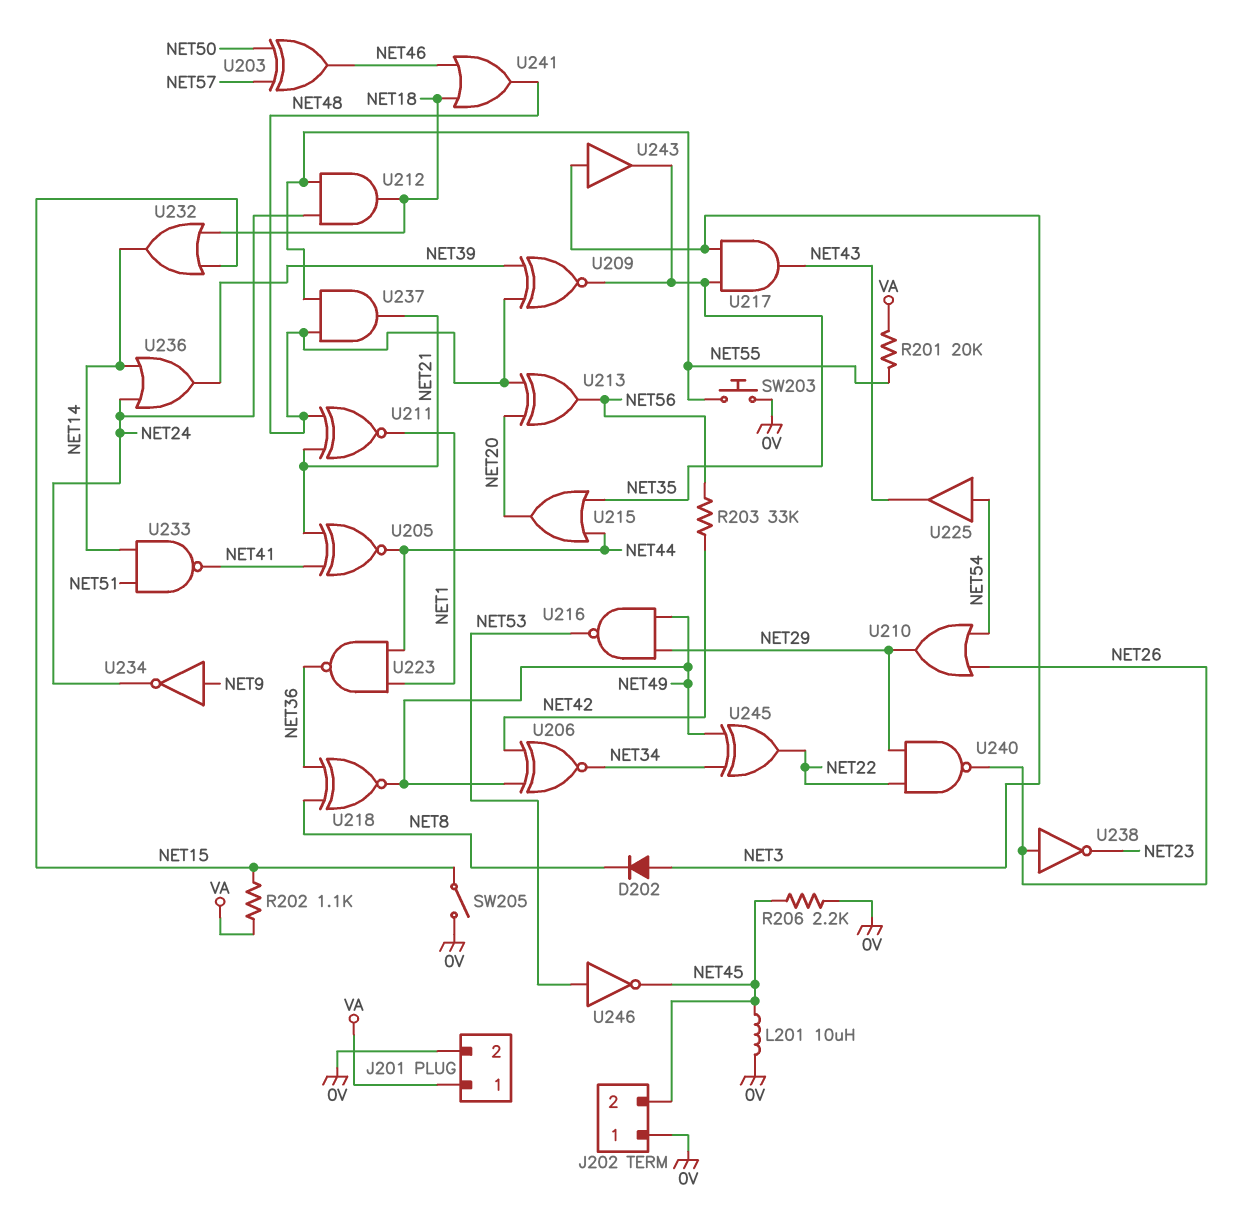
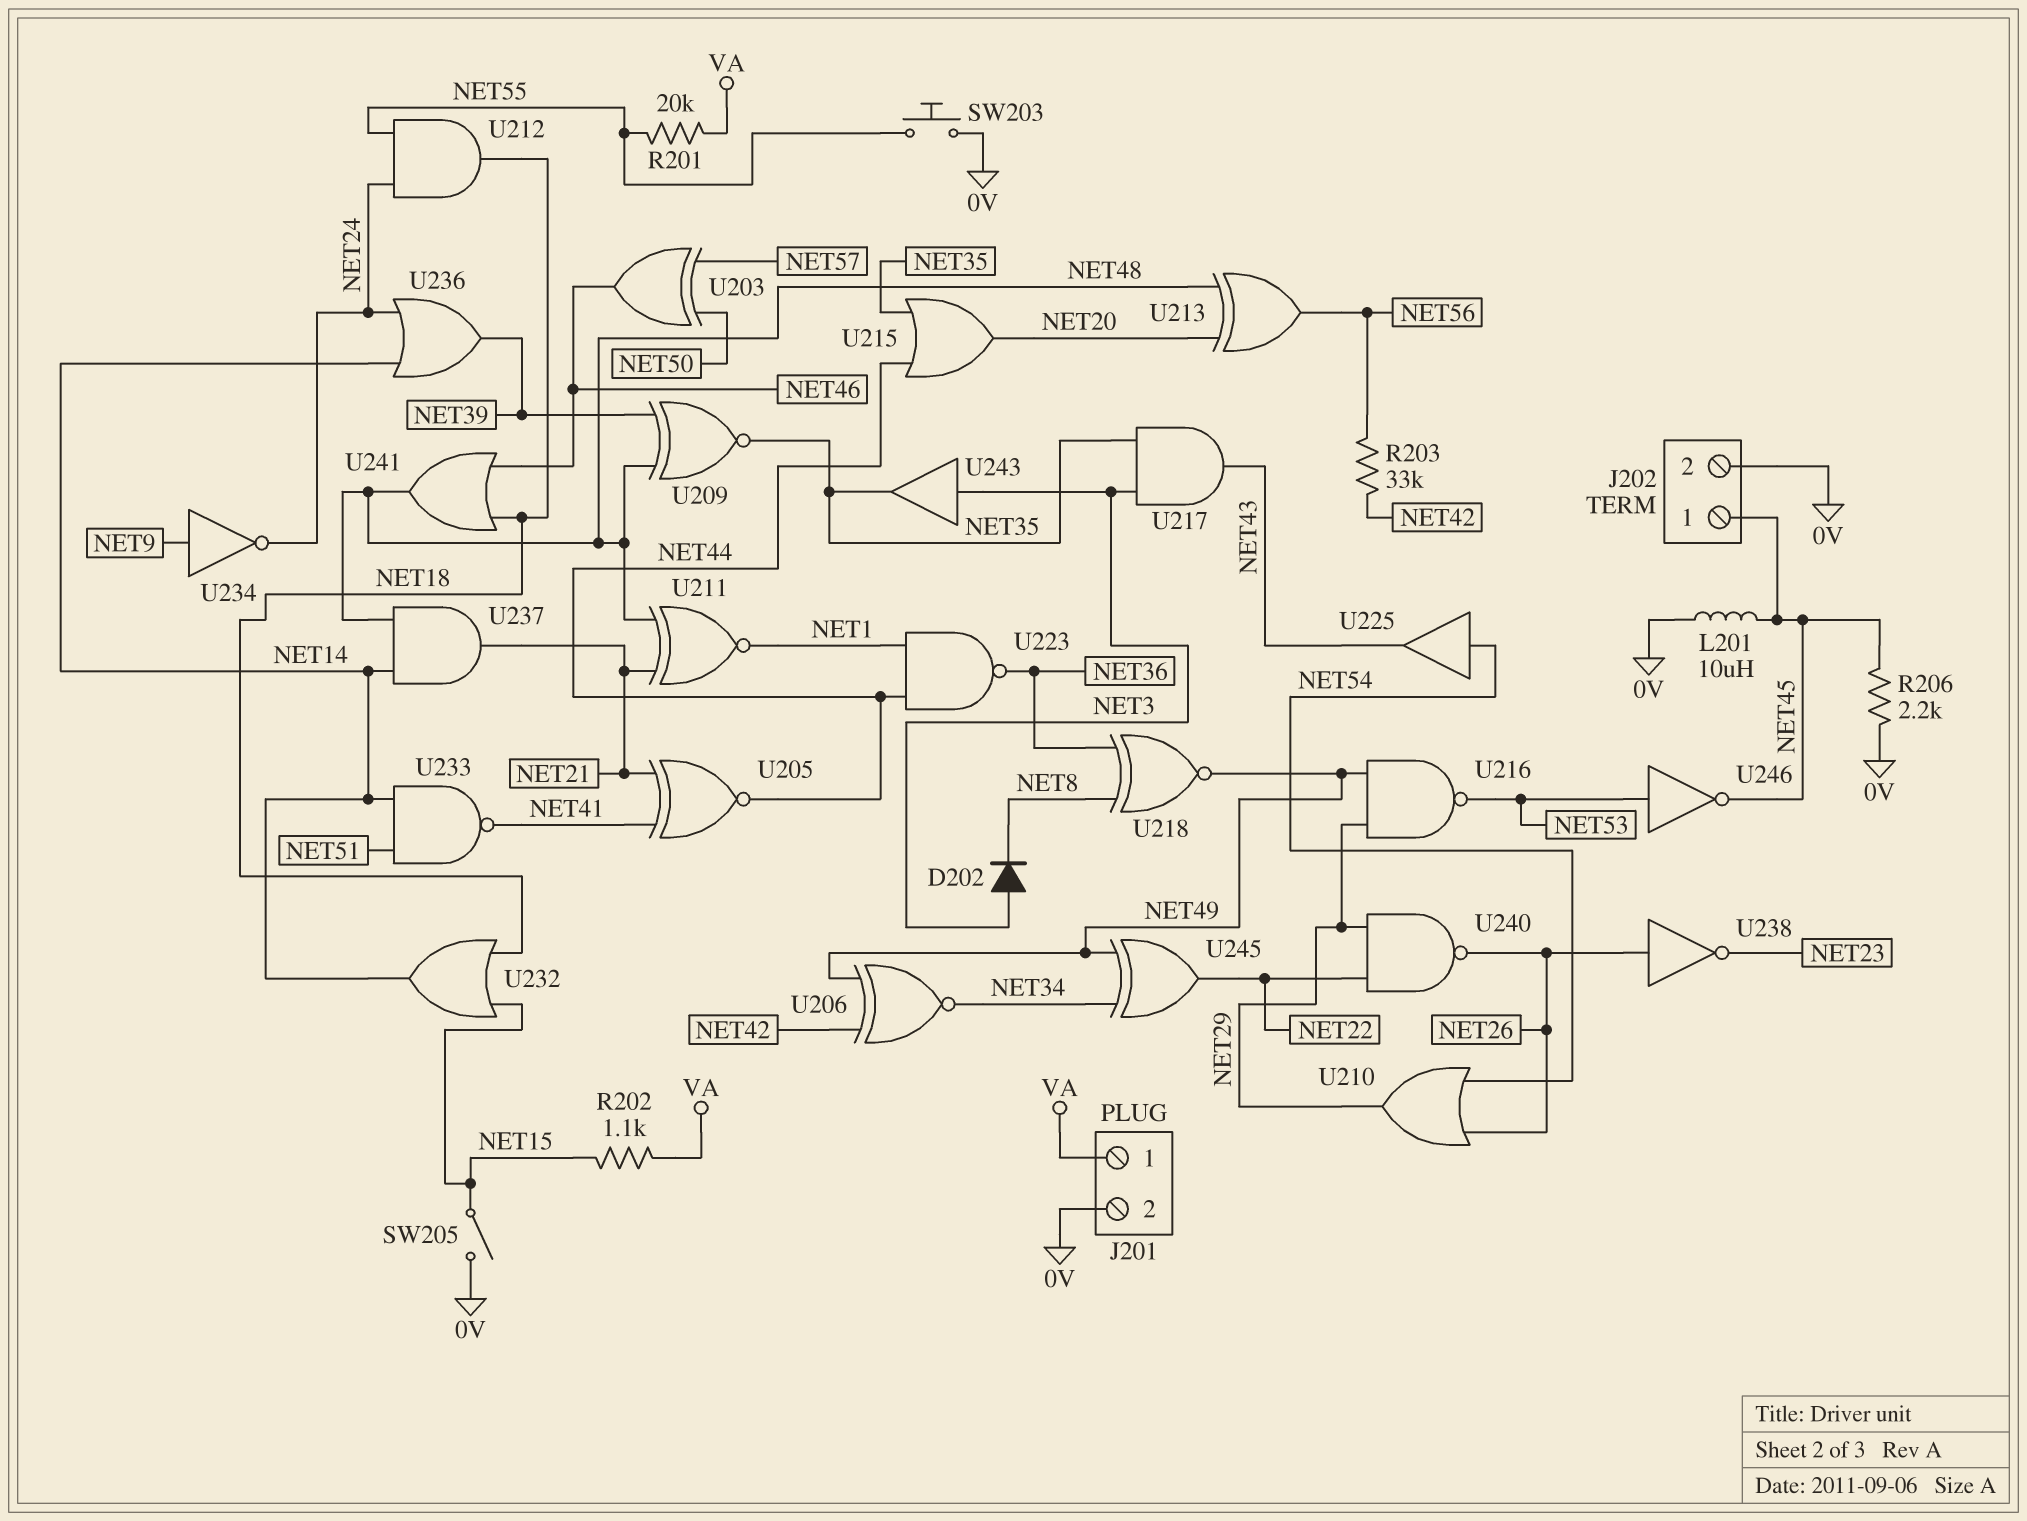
J202 pin 1: 0V -> NET45
J202 pin 2: NET45 -> 0V
U237: AND (in NET48, in NET55, out NET21) -> AND (in NET14, in NET48, out NET21)

